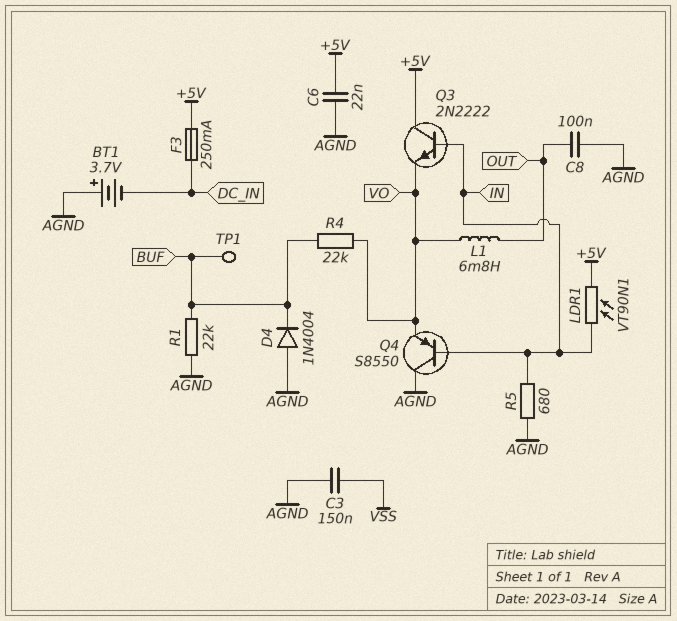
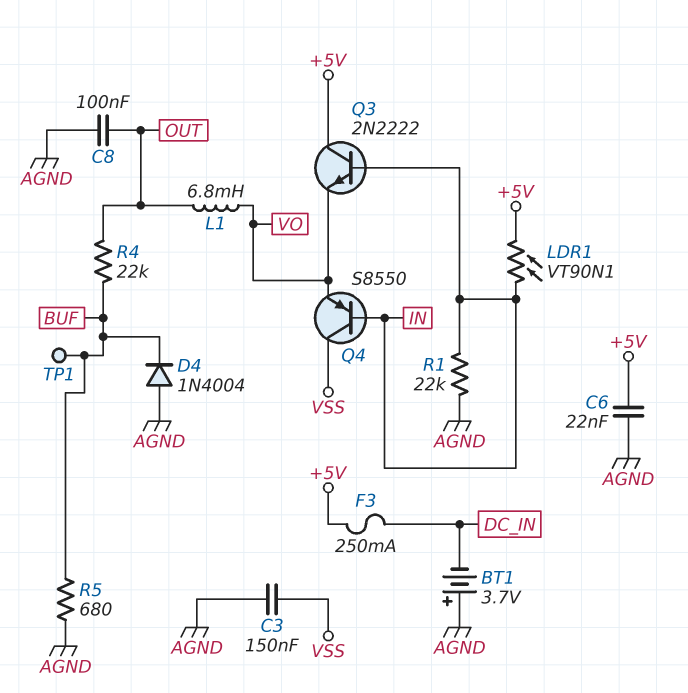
Q4: PNP S8550 (B IN, C AGND, E VO) -> PNP S8550 (B IN, C VSS, E VO)
R1: 22k (AGND, BUF) -> 22k (AGND, IN)
R4: 22k (BUF, VO) -> 22k (BUF, OUT)
R5: 680 (AGND, IN) -> 680 (AGND, BUF)

